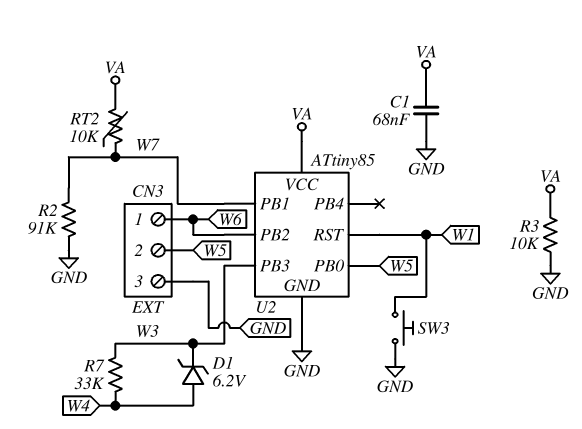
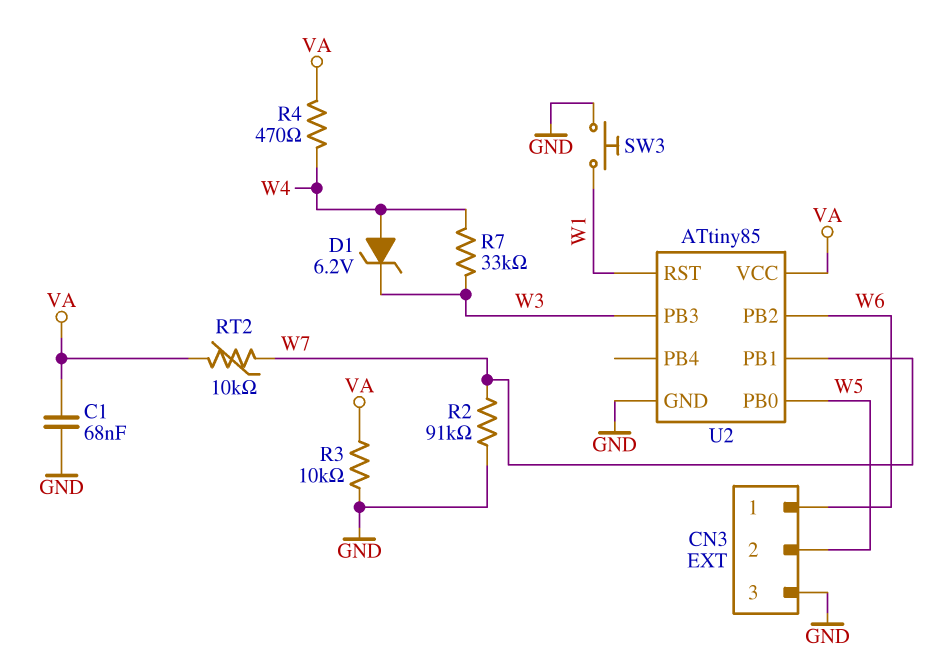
R4: none -> 470 (VA, W4)

